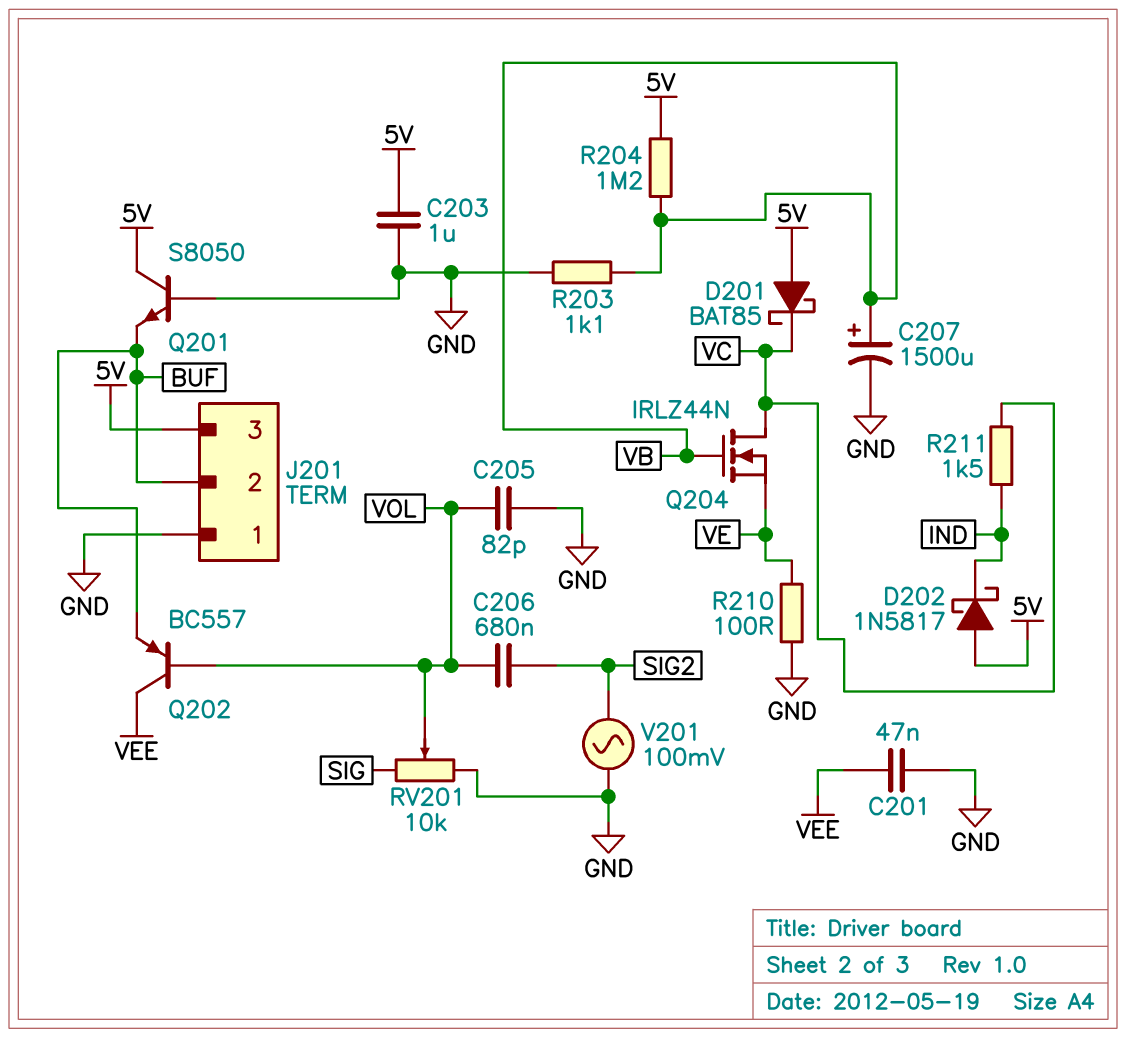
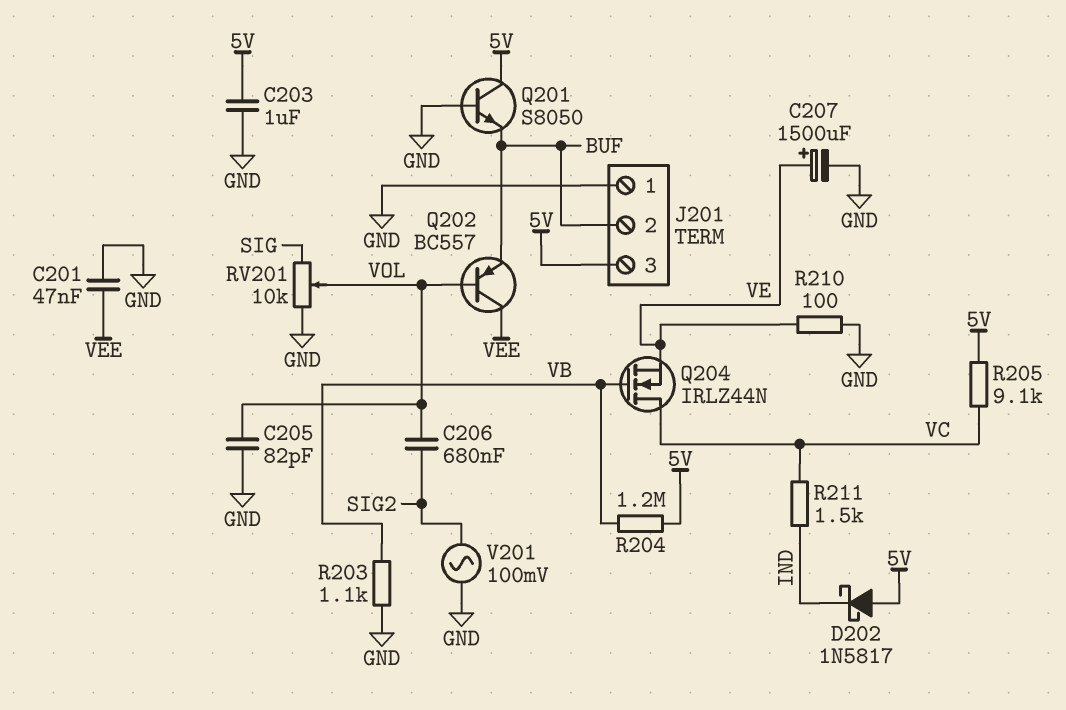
C207: 1500uF (plus VB, minus GND) -> 1500uF (plus VE, minus GND)
D201: schottky BAT85 (A 5V, K VC) -> none
R205: none -> 9.1k (5V, VC)

